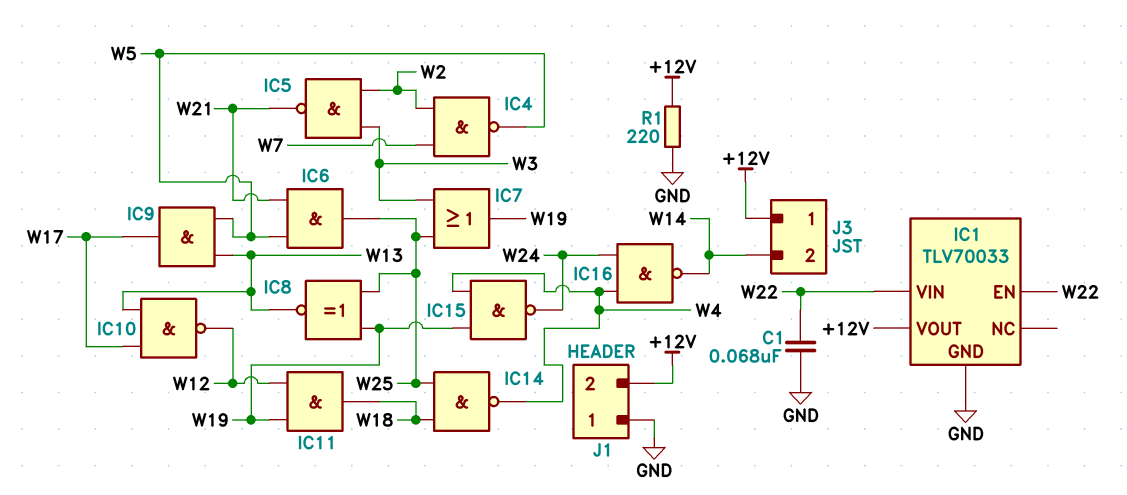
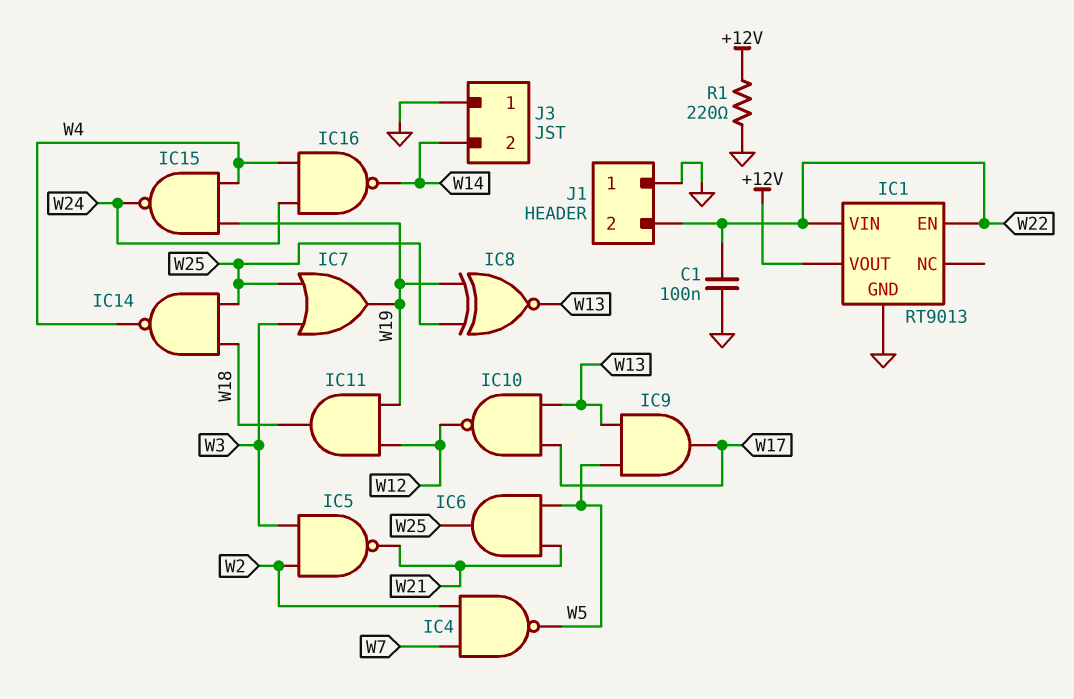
C1: 68nF (GND, W22) -> 100nF (GND, W22)
IC1: TLV70033 -> RT9013
J1 pin 2: +12V -> W22
J3 pin 1: +12V -> GND

